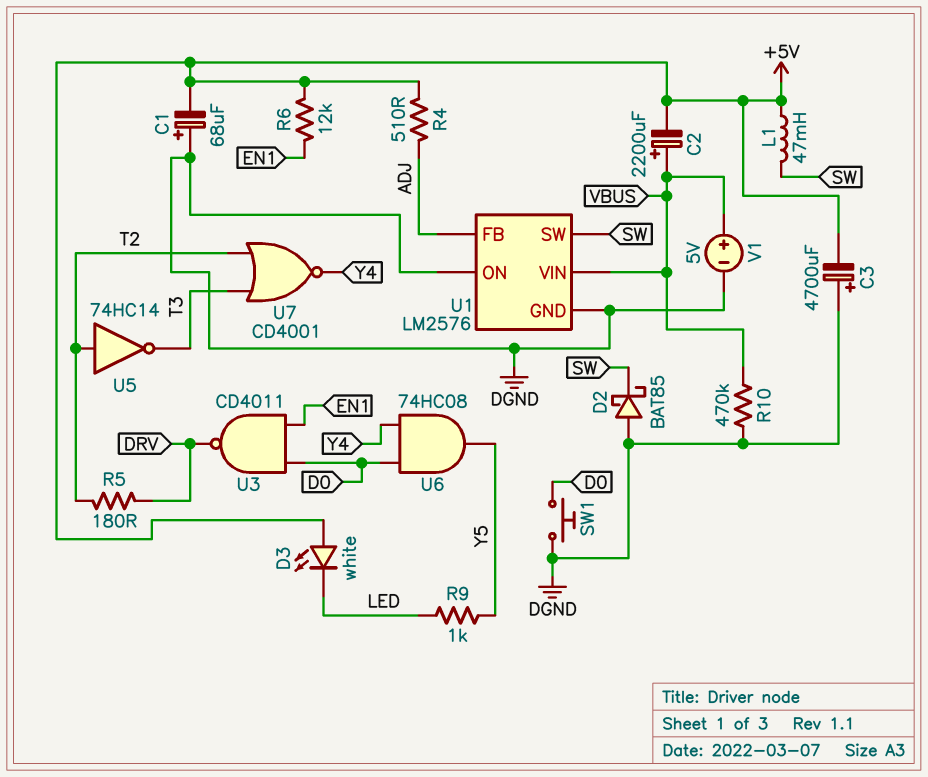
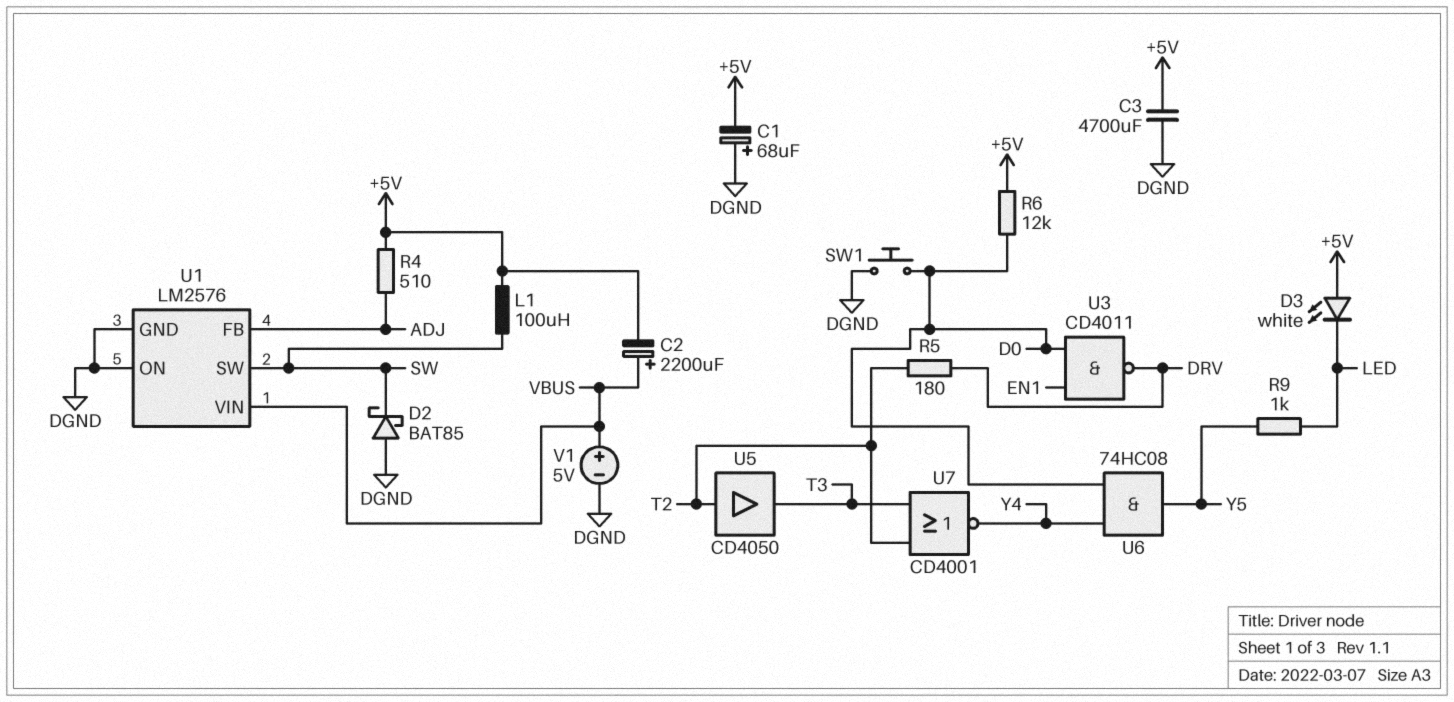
C3: 4700uF (plus DGND, minus +5V) -> 4700uF (+5V, DGND)
L1: 47mH (+5V, SW) -> 100uH (+5V, SW)
R6: 12k (+5V, EN1) -> 12k (+5V, D0)
R10: 470k (DGND, VBUS) -> none
U5: NOT 74HC14 (in T2, out T3) -> buffer CD4050 (in T2, out T3)

